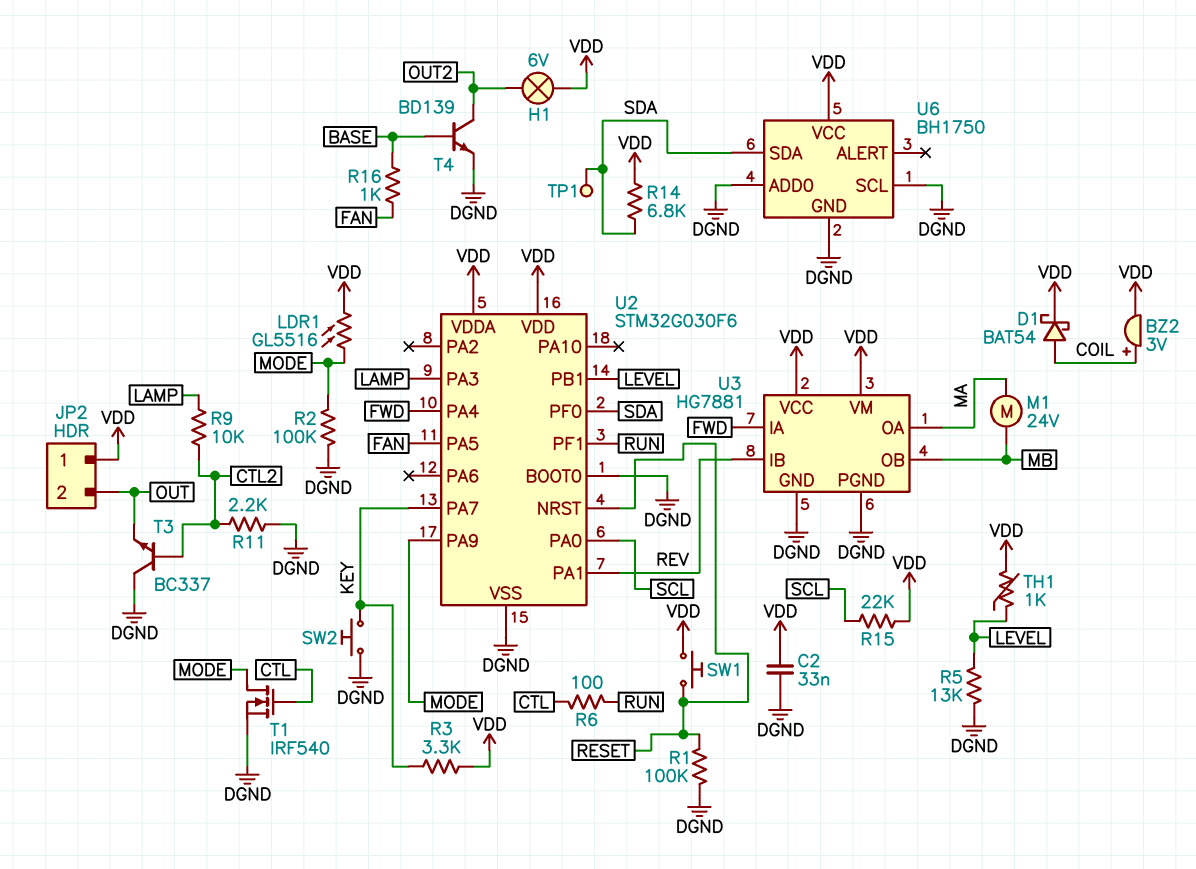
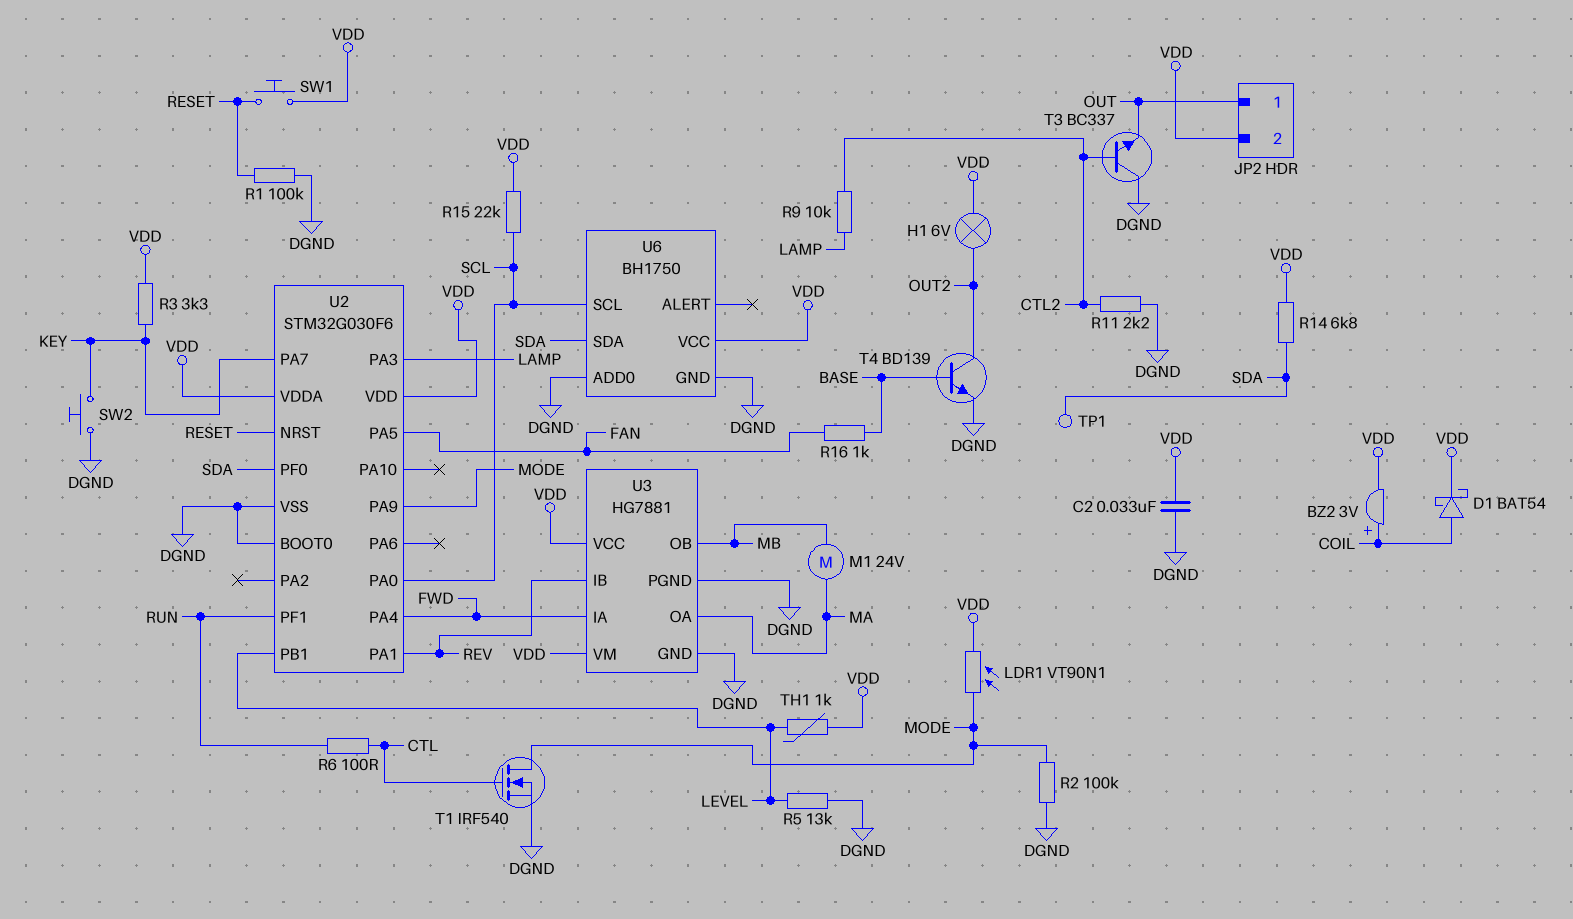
JP2 pin 1: VDD -> OUT
JP2 pin 2: OUT -> VDD
LDR1: GL5516 (MODE, VDD) -> VT90N1 (MODE, VDD)
U6 pin SCL: DGND -> SCL

